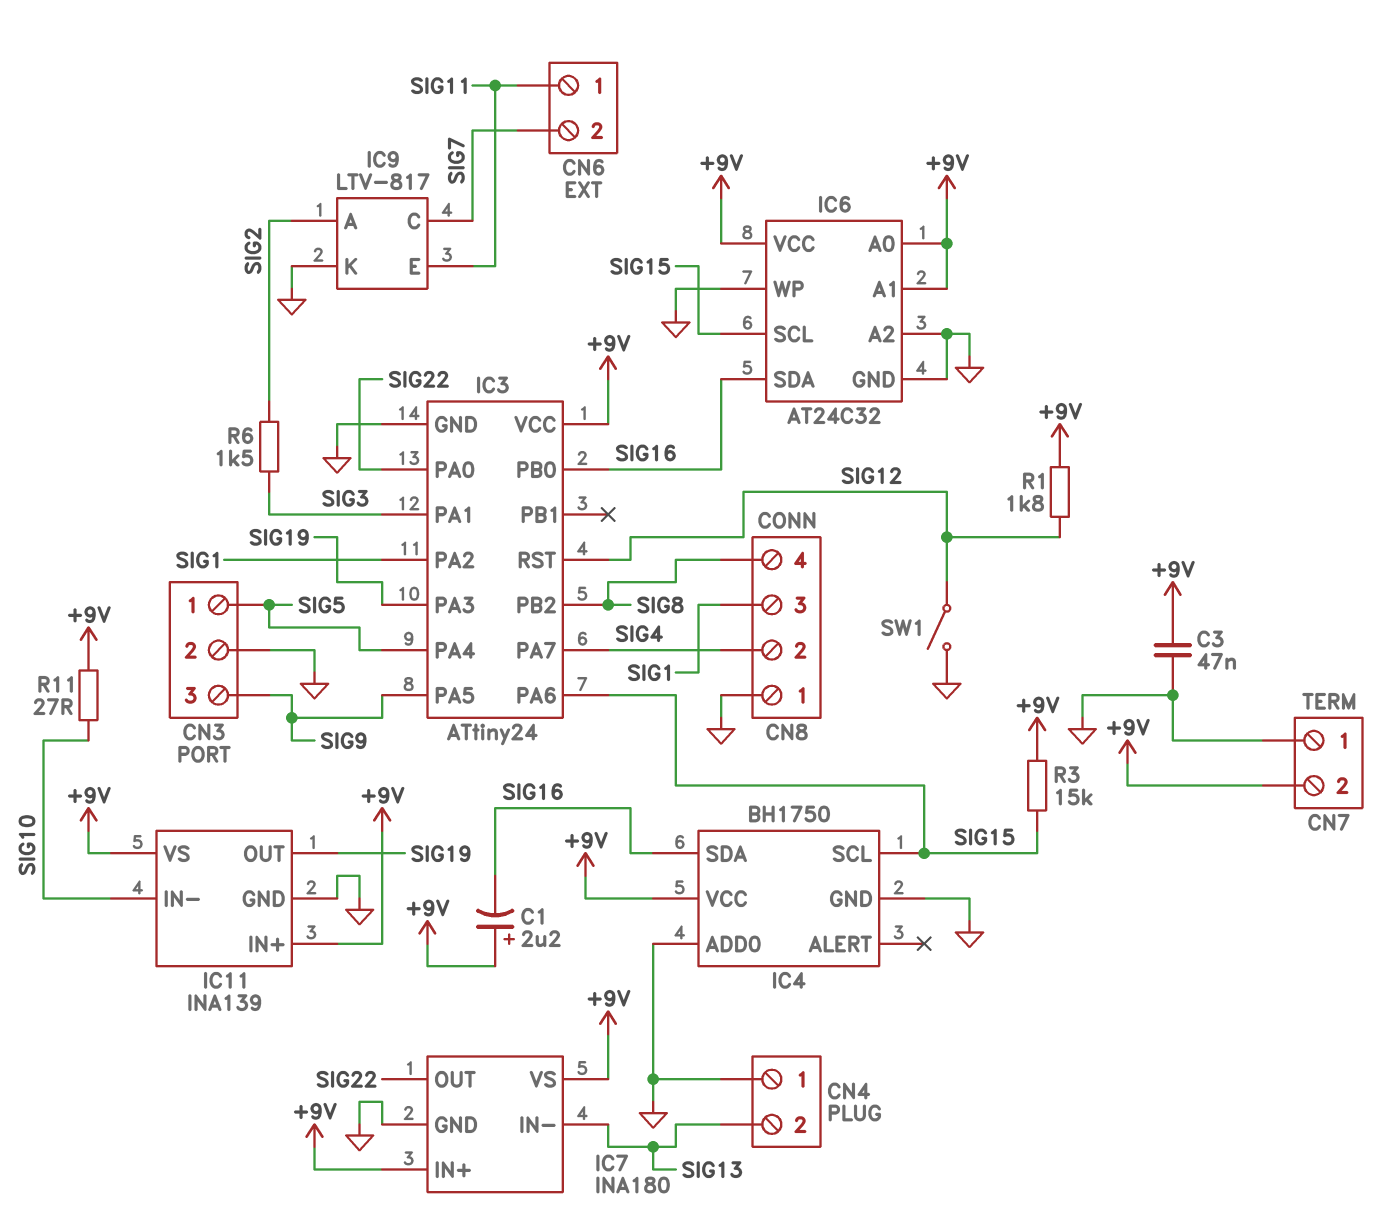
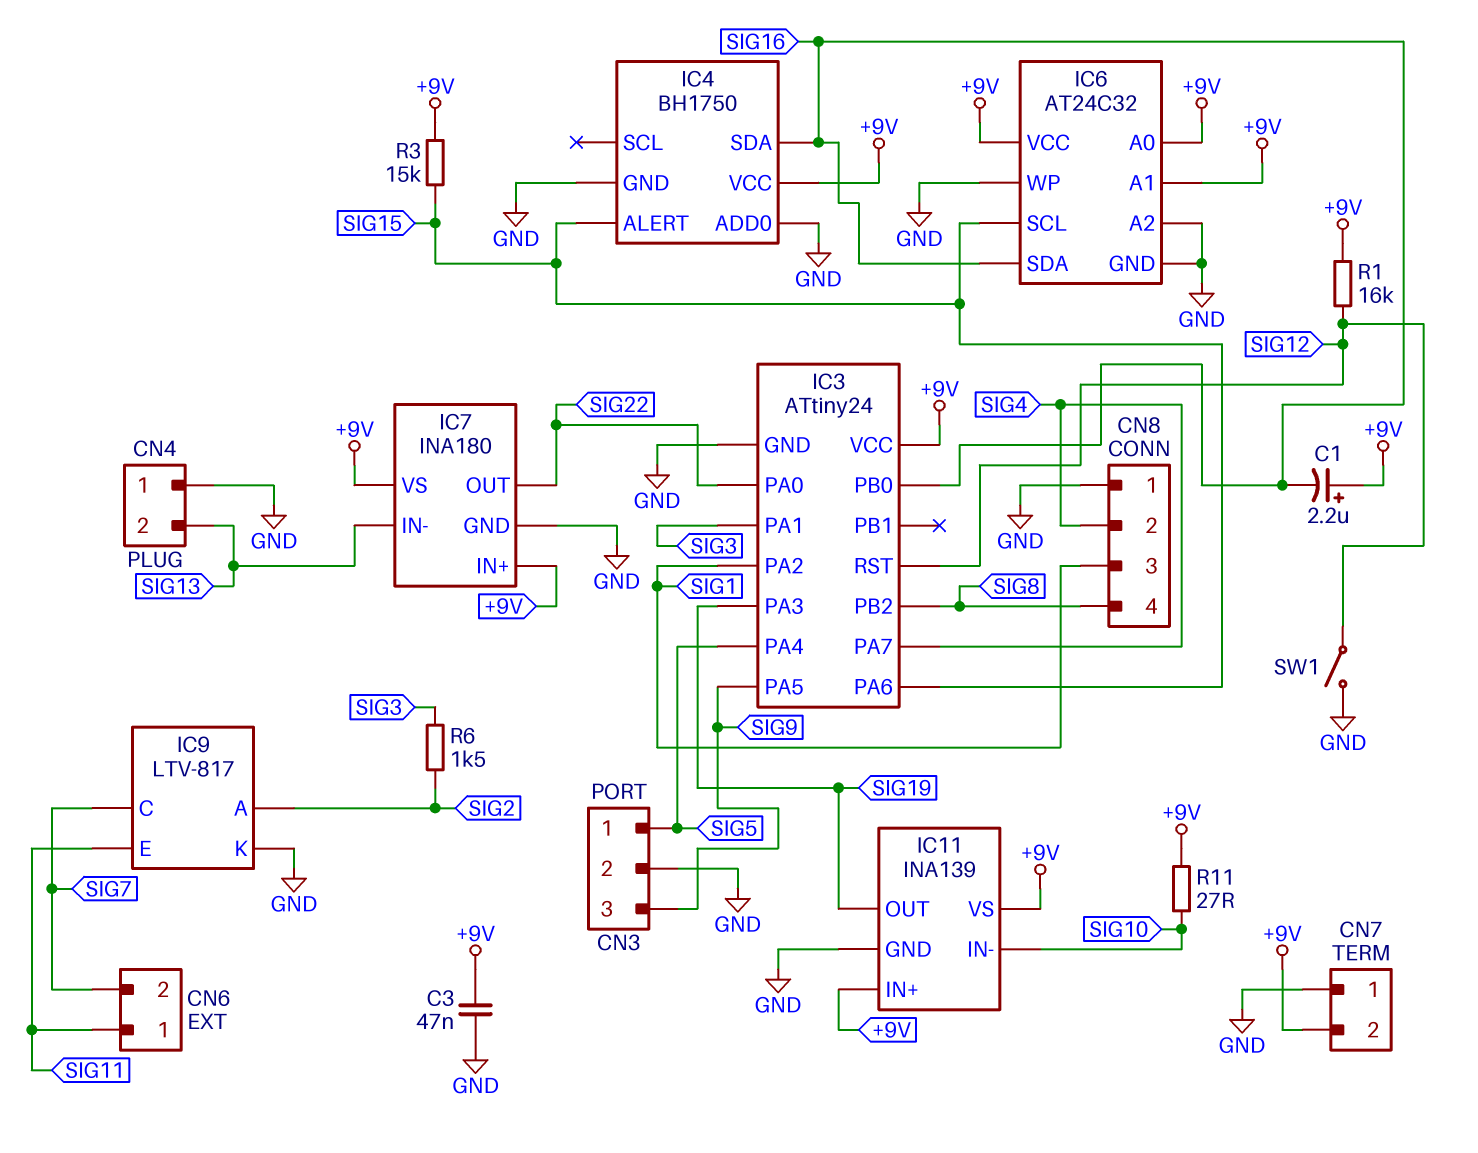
IC4 pin ALERT: none -> SIG15
IC4 pin SCL: SIG15 -> none
R1: 1.8k (+9V, SIG12) -> 16k (+9V, SIG12)

